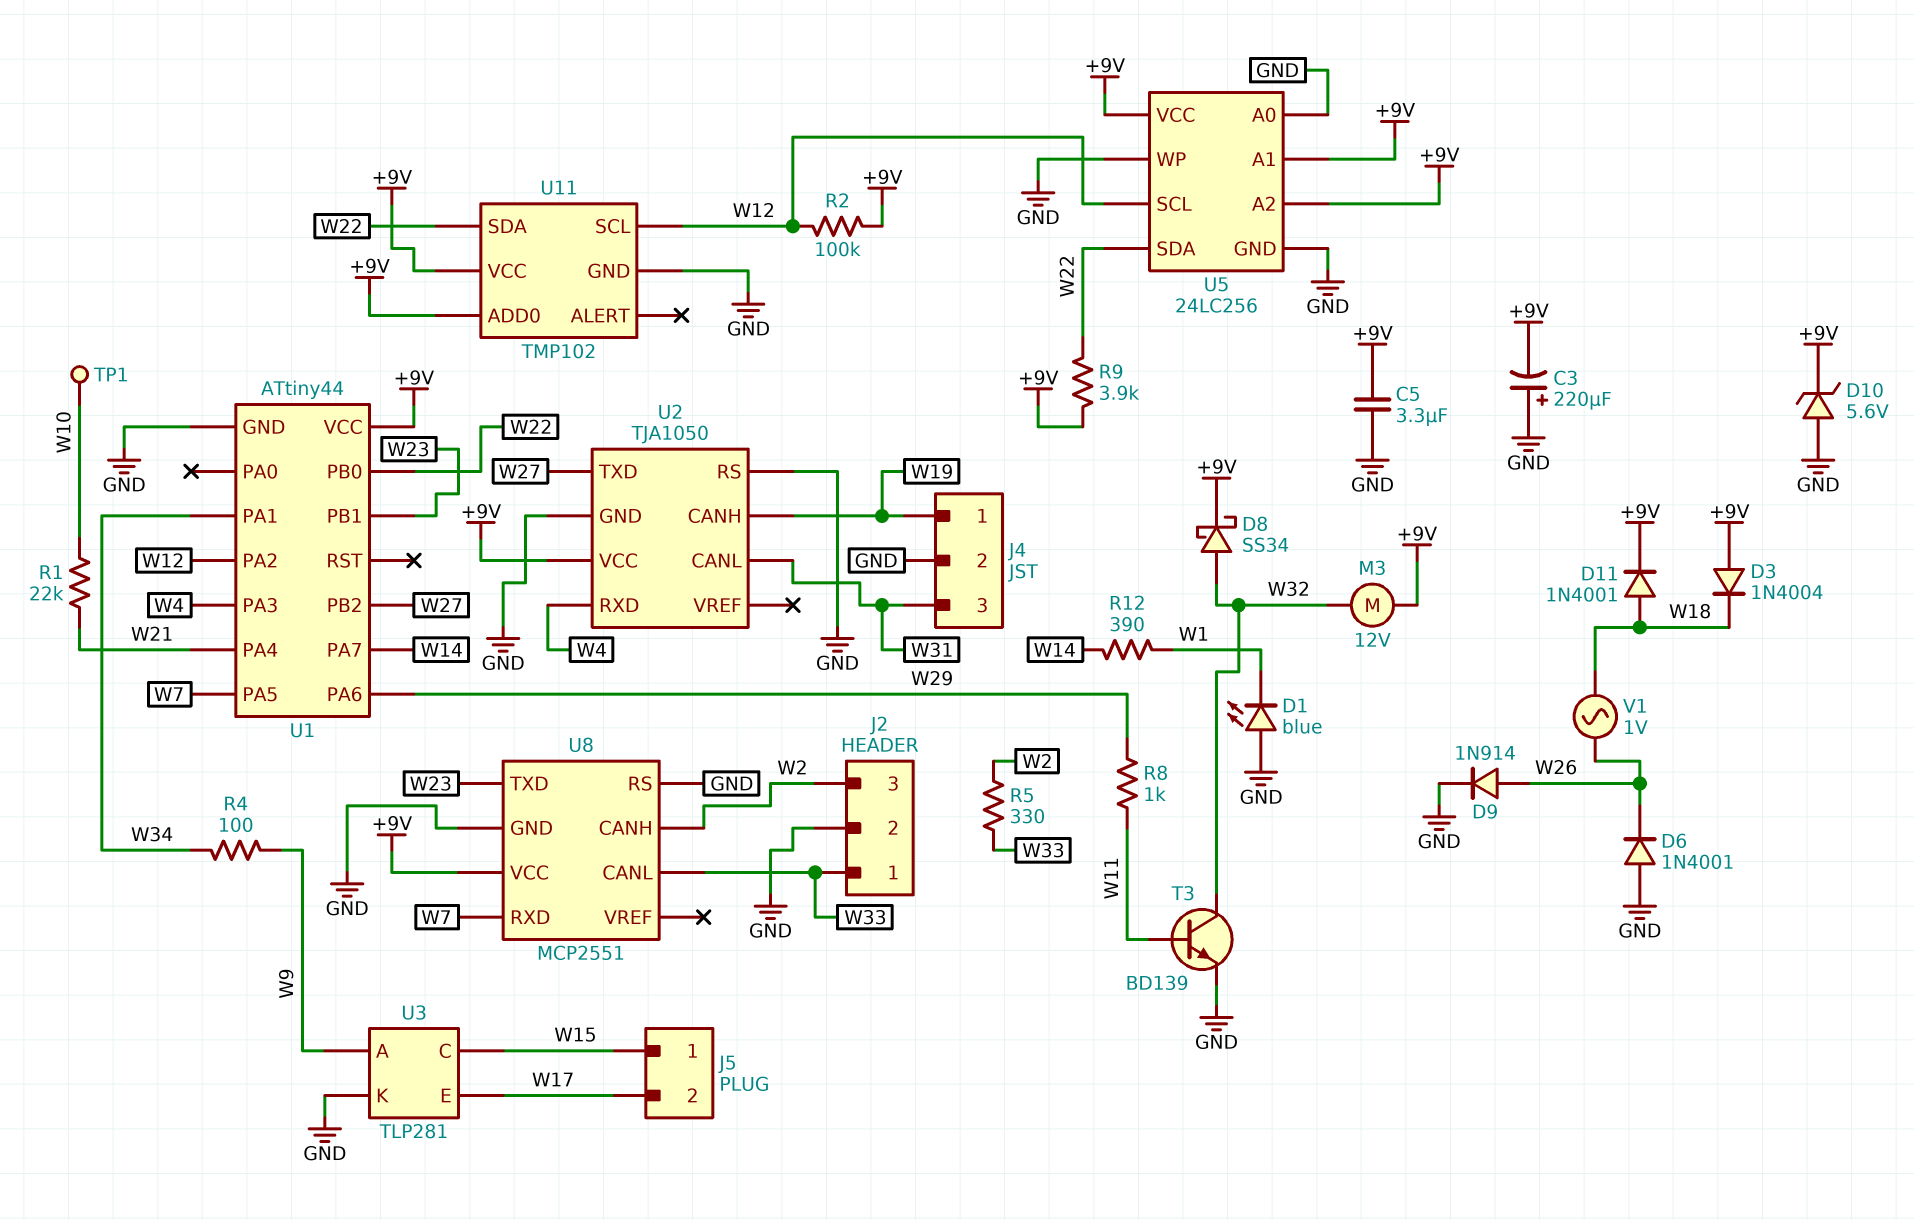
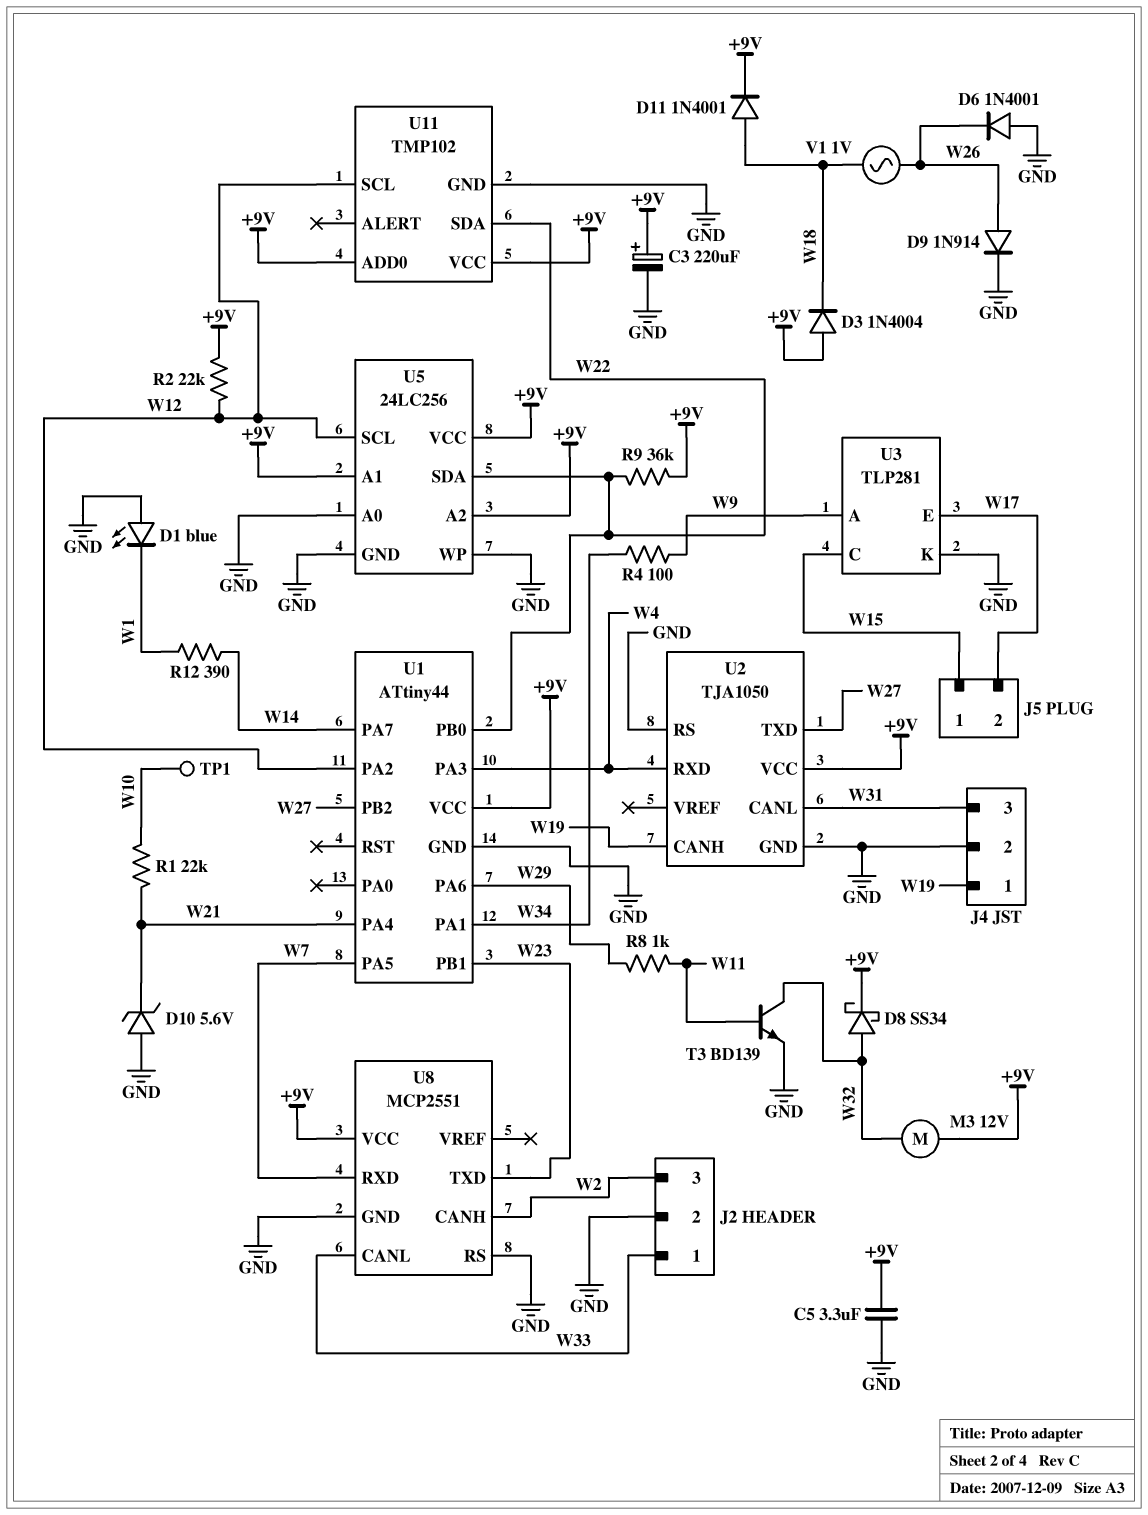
C3: 220uF (plus GND, minus +9V) -> 220uF (plus +9V, minus GND)
D10: zener 5.6V (A GND, K +9V) -> zener 5.6V (A GND, K W21)
R2: 100k (+9V, W12) -> 22k (+9V, W12)
R5: 330 (W2, W33) -> none
R9: 3.9k (+9V, W22) -> 36k (+9V, W22)

